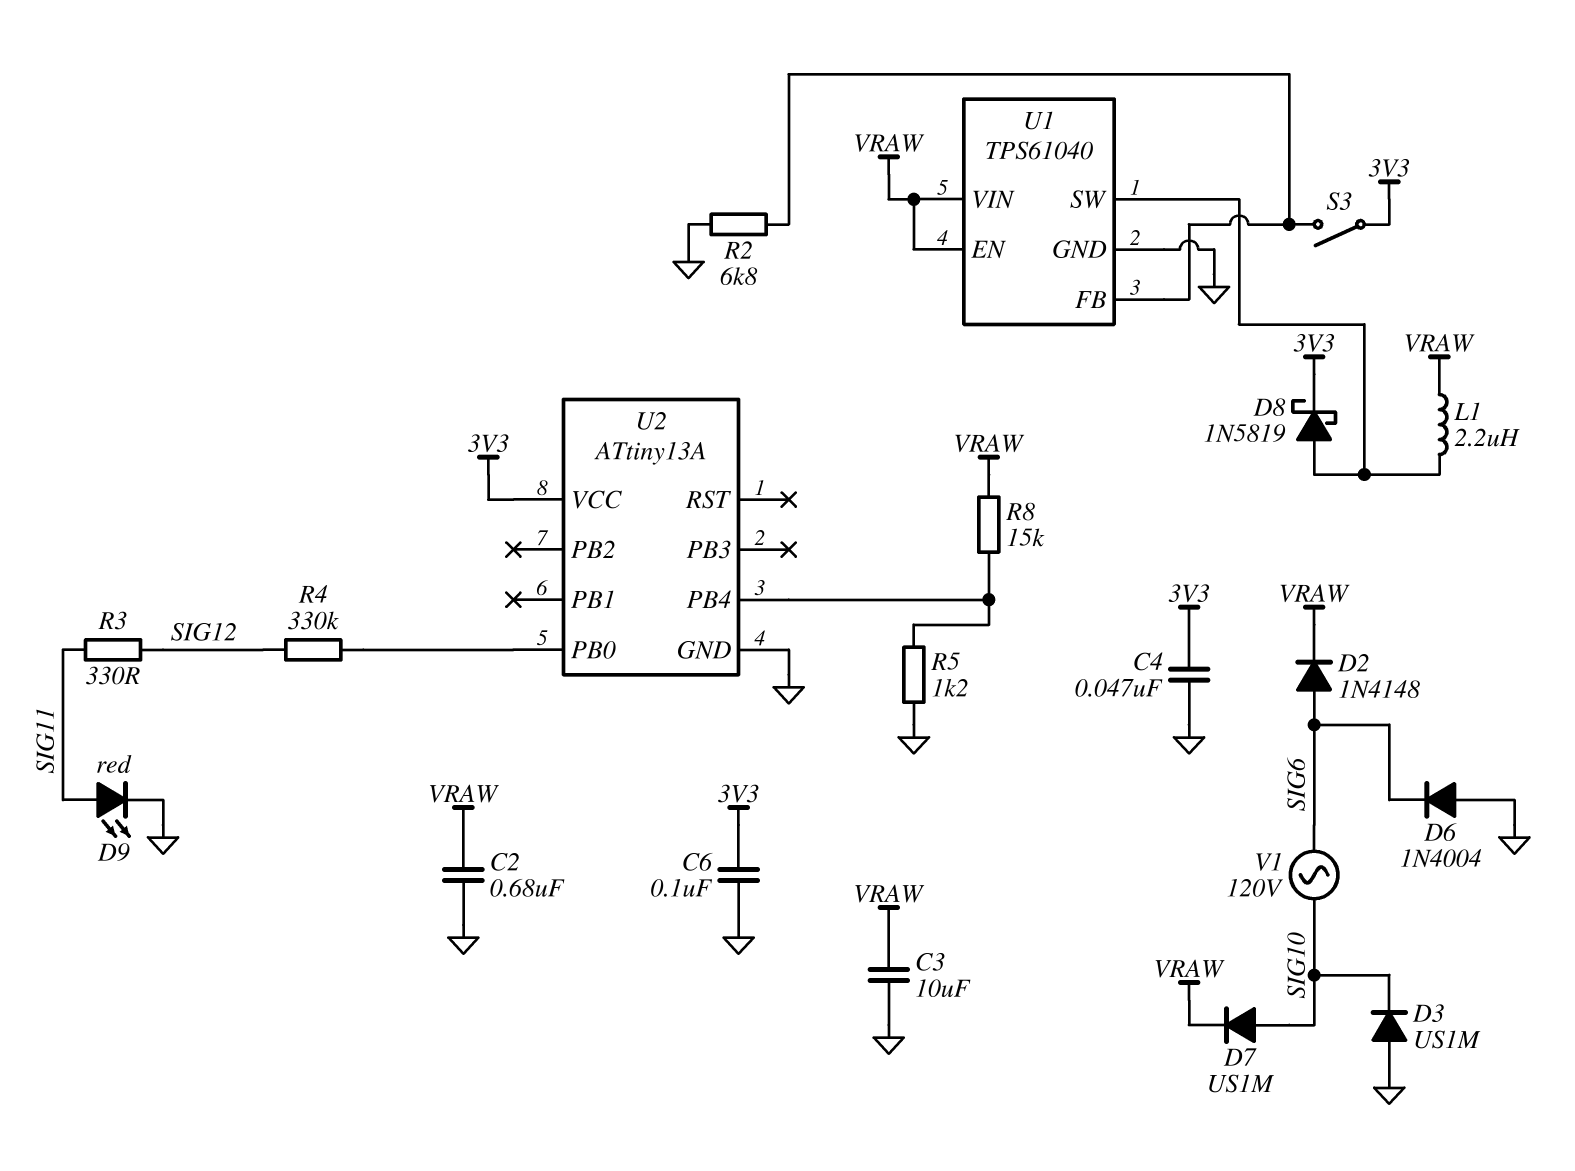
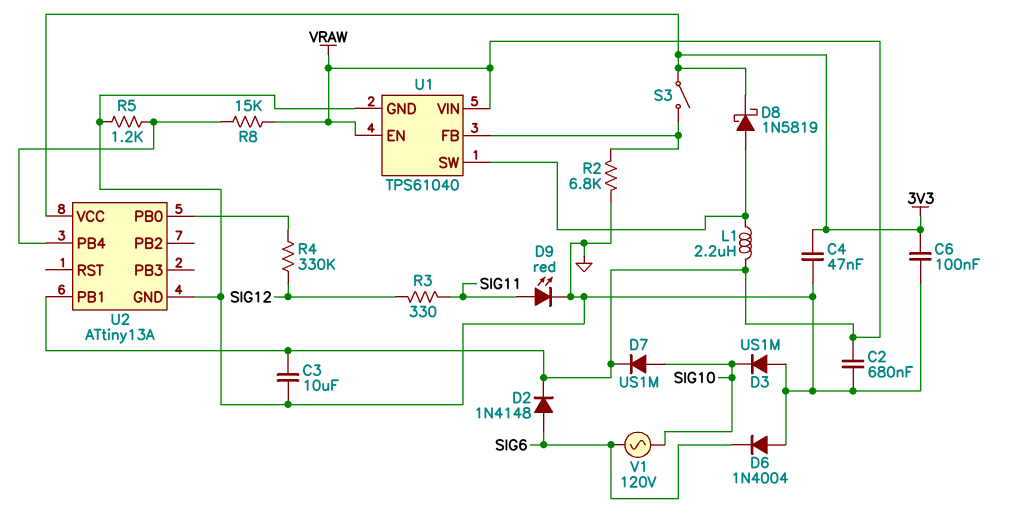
U2 pin PB1: none -> VRAW

